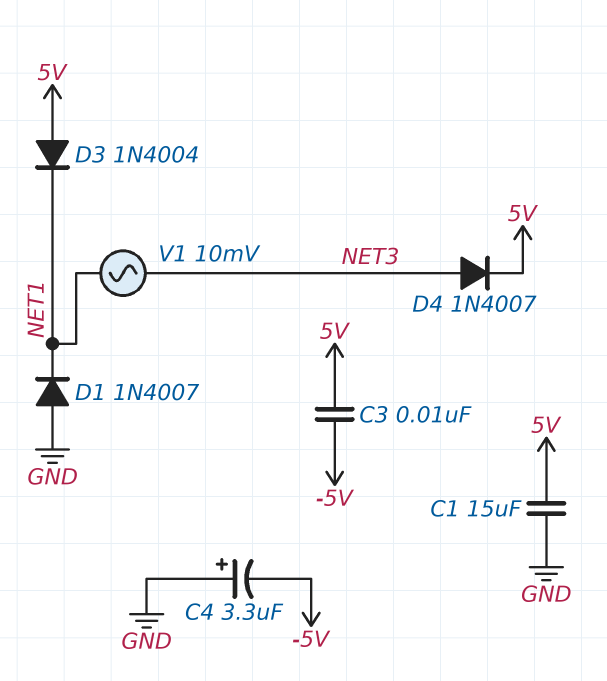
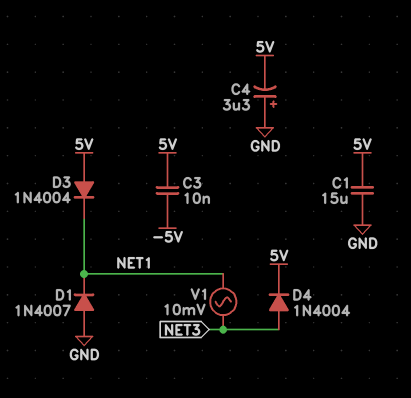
C4: 3.3uF (plus GND, minus -5V) -> 3.3uF (plus GND, minus 5V)
D4: diode 1N4007 (A NET3, K 5V) -> diode 1N4004 (A NET3, K 5V)

